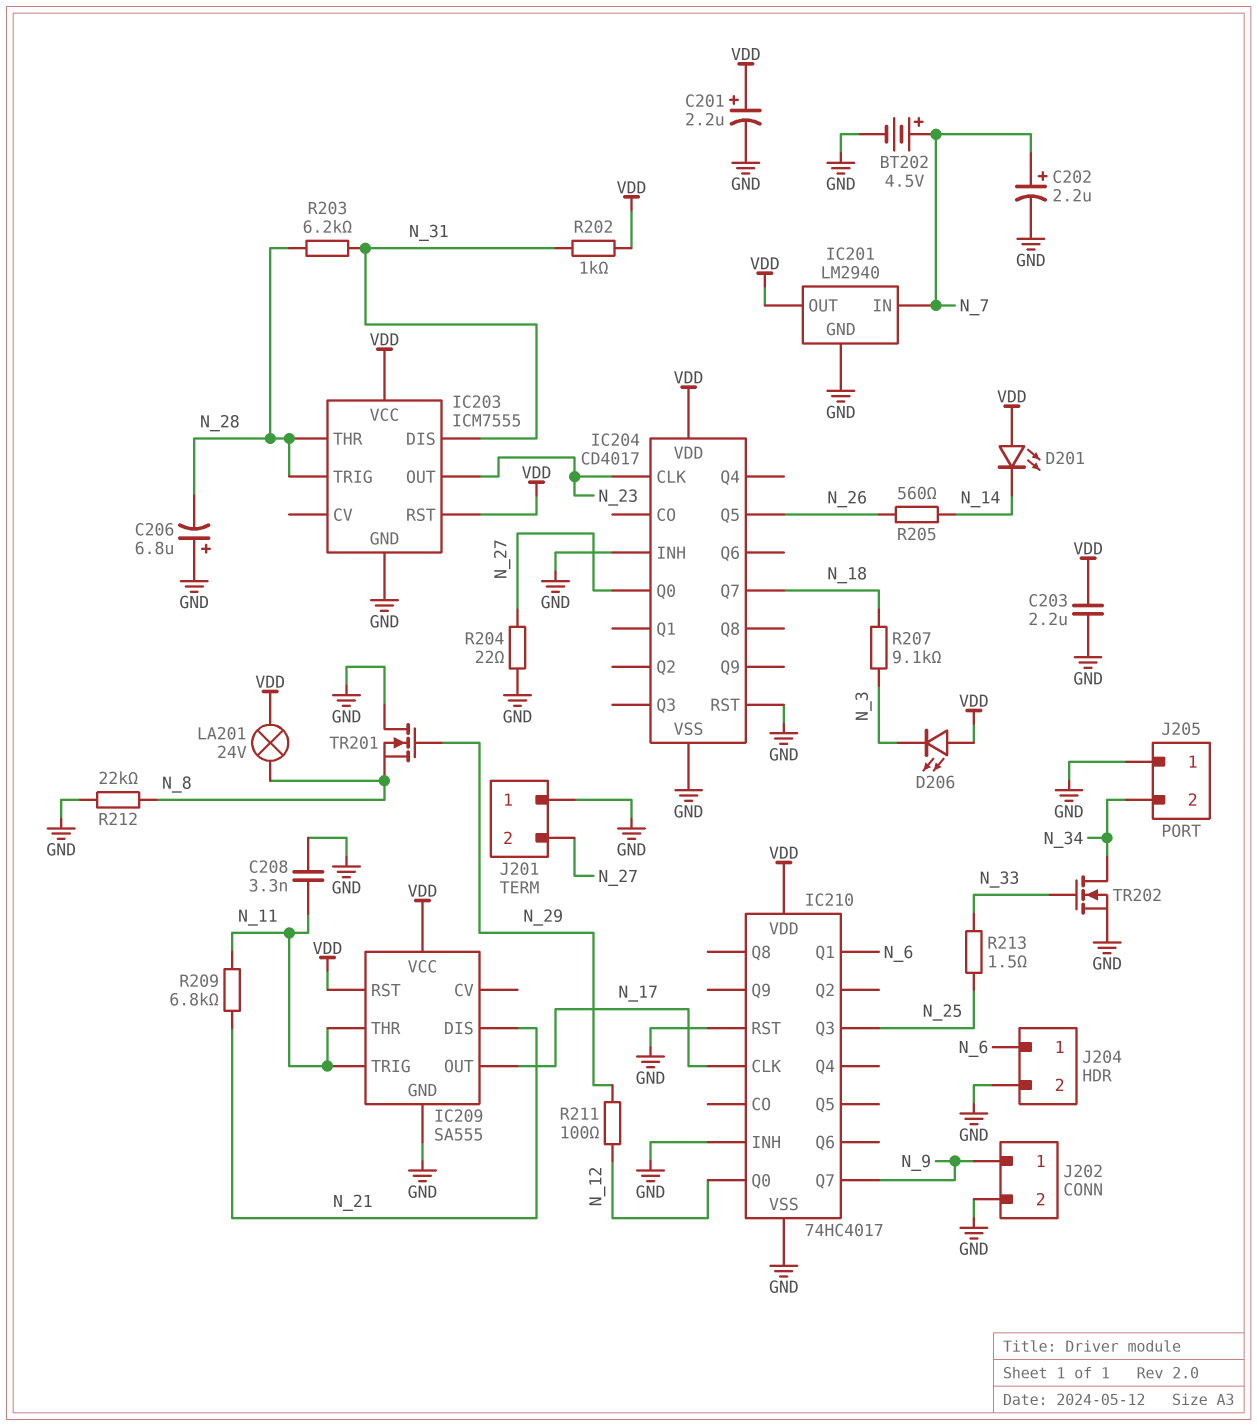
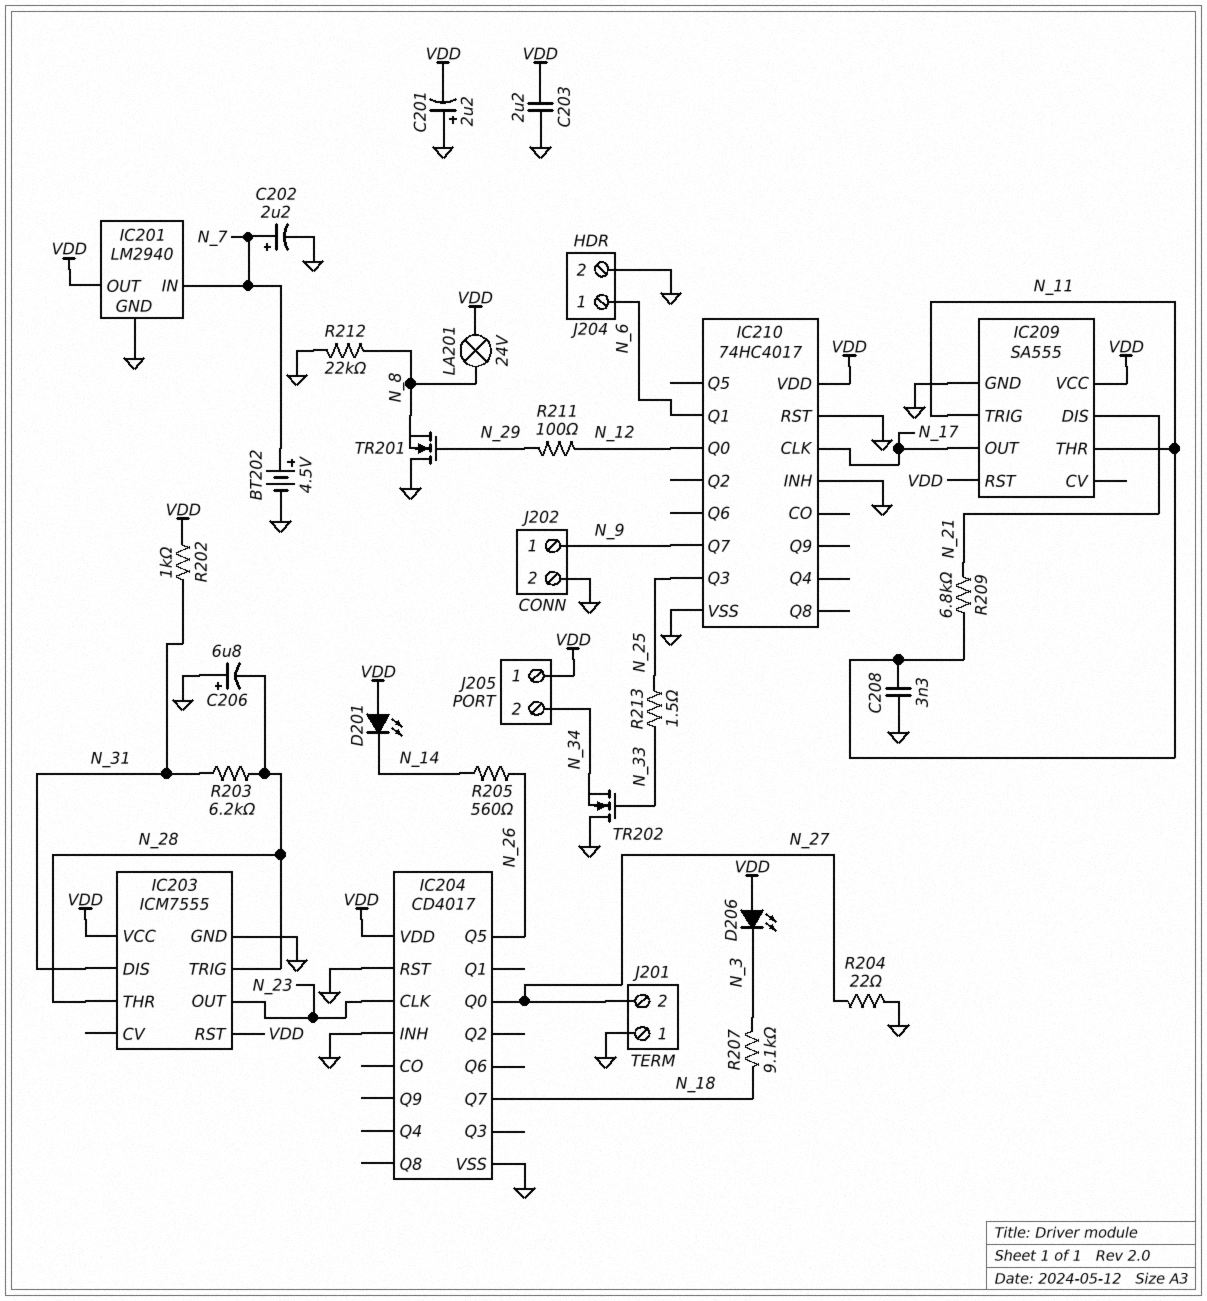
C201: 2.2uF (plus VDD, minus GND) -> 2.2uF (plus GND, minus VDD)
J205 pin 1: GND -> VDD
TR202: NMOS (G N_33, D N_34, S GND) -> NMOS (G N_33, D GND, S N_34)

